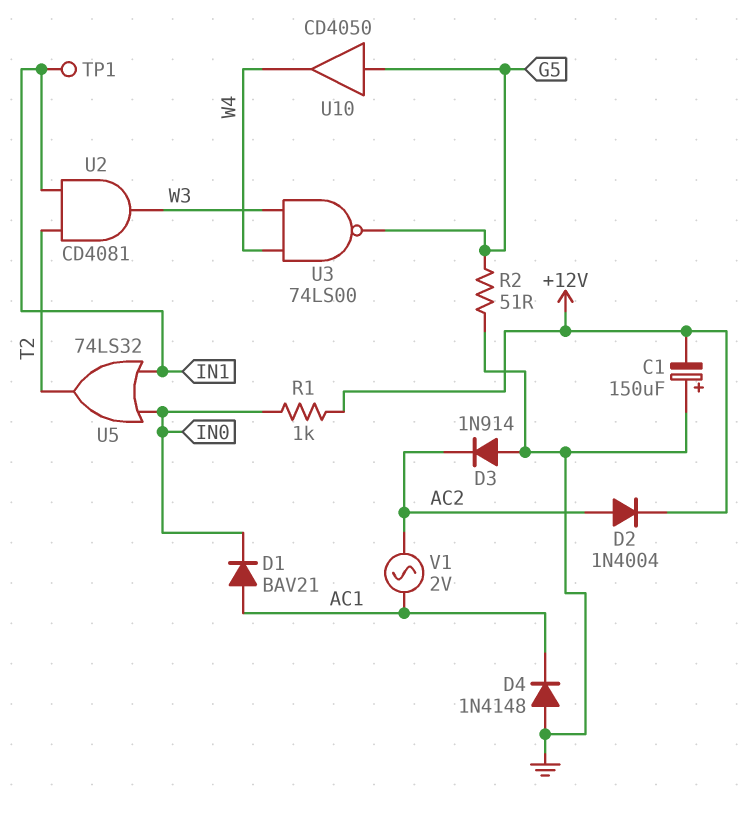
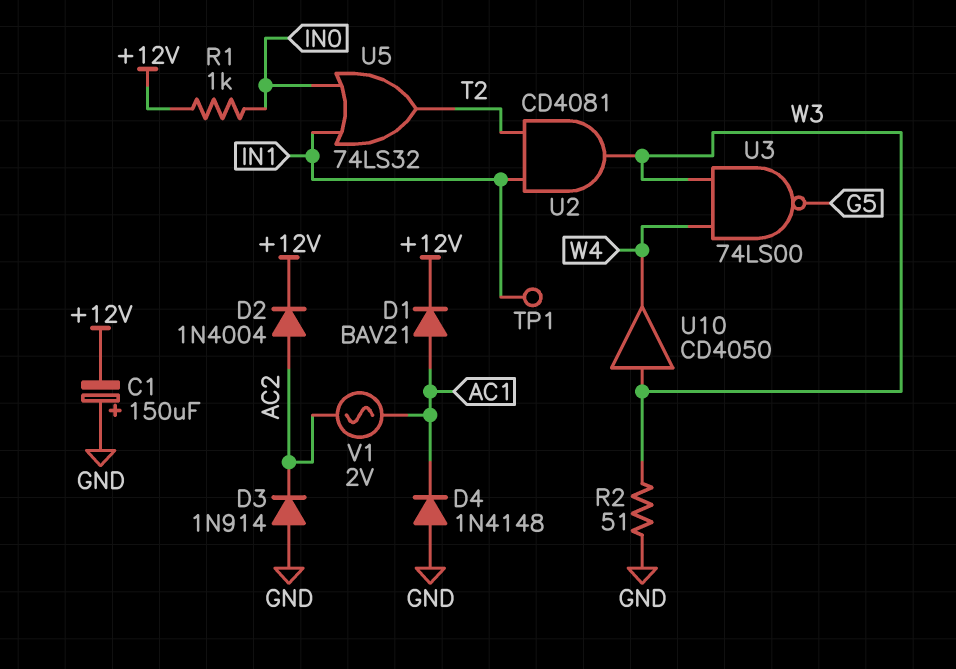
D1: diode BAV21 (A AC1, K IN0) -> diode BAV21 (A AC1, K +12V)
R2: 51 (G5, GND) -> 51 (GND, W3)
U10: buffer CD4050 (in G5, out W4) -> buffer CD4050 (in W3, out W4)

